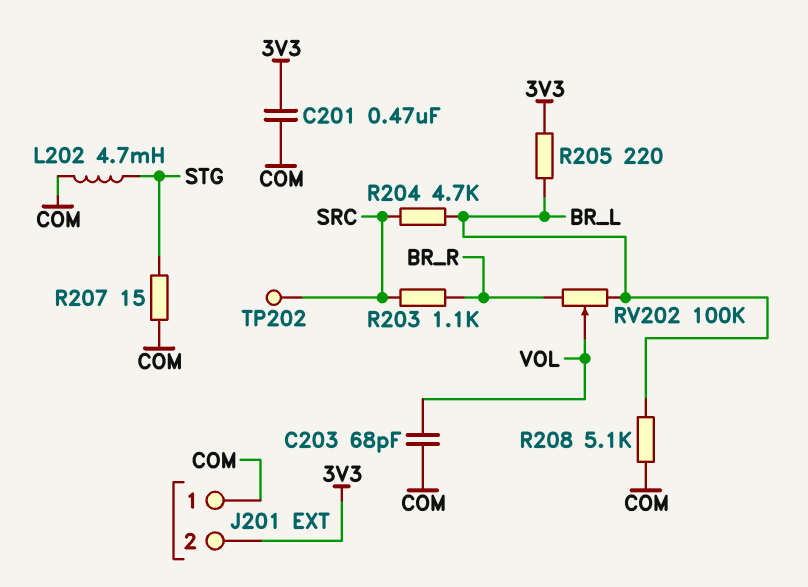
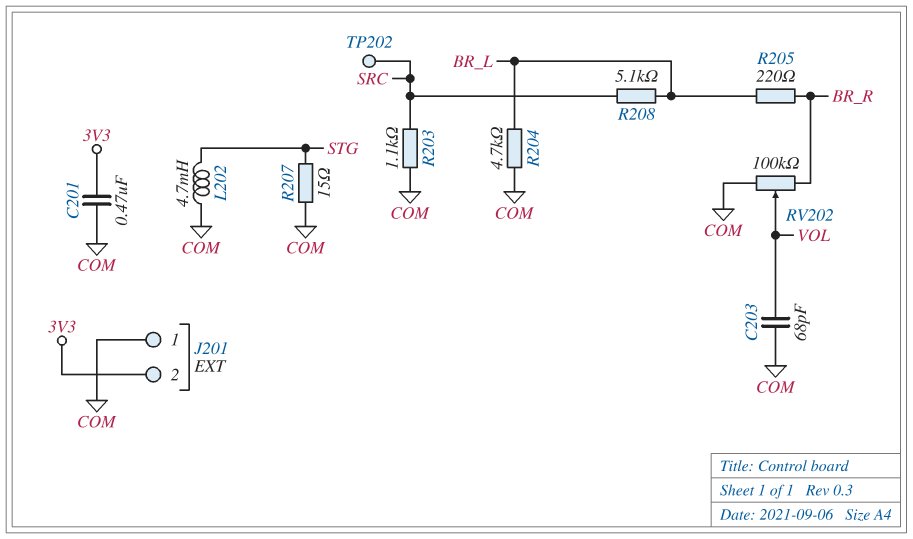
R203: 1.1k (BR_R, SRC) -> 1.1k (COM, SRC)
R204: 4.7k (BR_L, SRC) -> 4.7k (BR_L, COM)
R205: 220 (3V3, BR_L) -> 220 (BR_L, BR_R)
R208: 5.1k (BR_L, COM) -> 5.1k (BR_L, SRC)
RV202: 100k (BR_L, BR_R, wiper VOL) -> 100k (BR_R, COM, wiper VOL)

